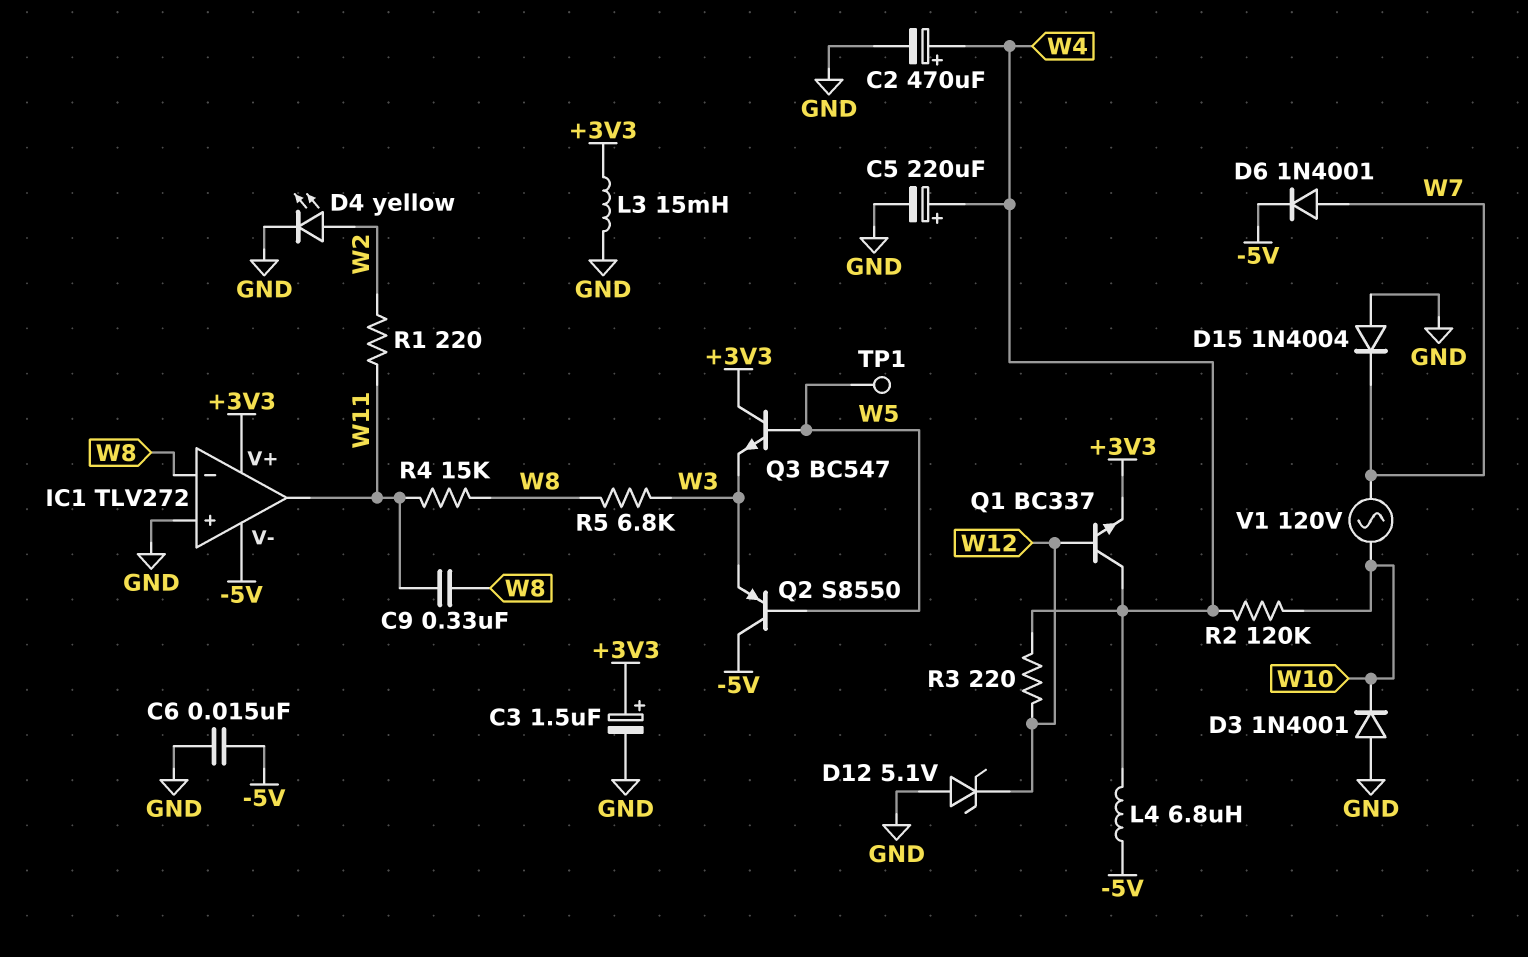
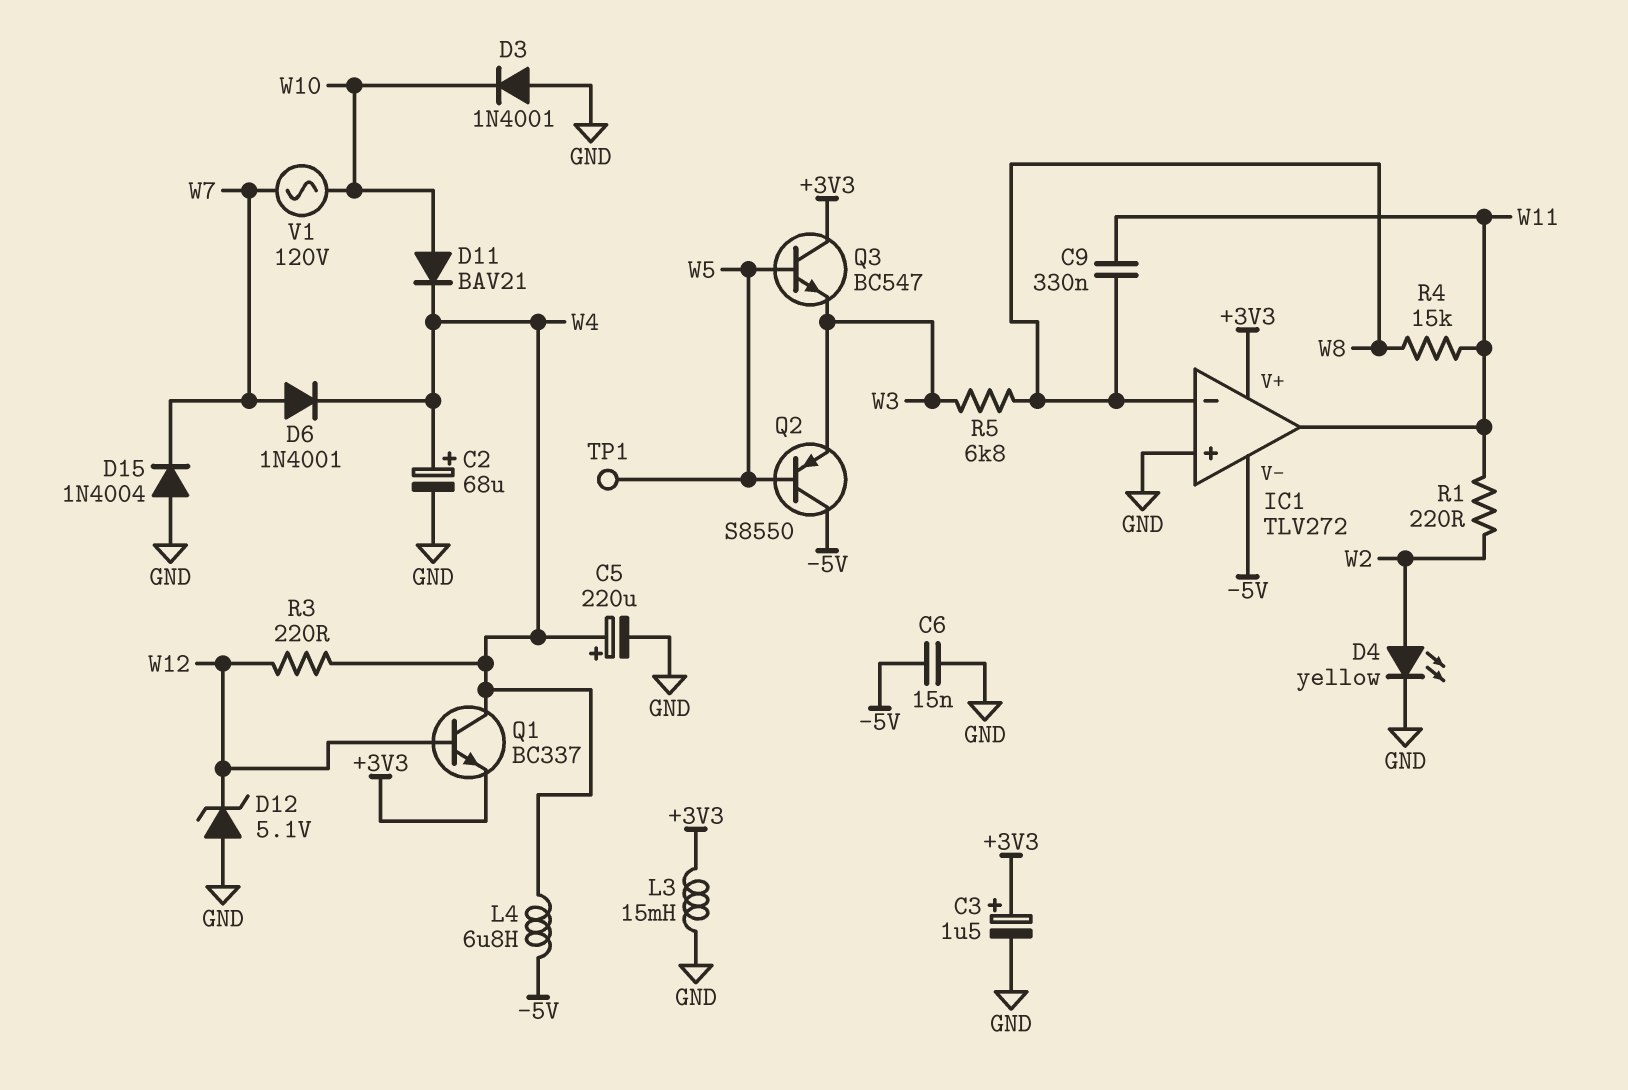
C2: 470uF (plus W4, minus GND) -> 68uF (plus W4, minus GND)
D6: diode 1N4001 (A W7, K -5V) -> diode 1N4001 (A W7, K W4)
D11: none -> diode BAV21 (A W10, K W4)
R2: 120k (W4, W10) -> none

